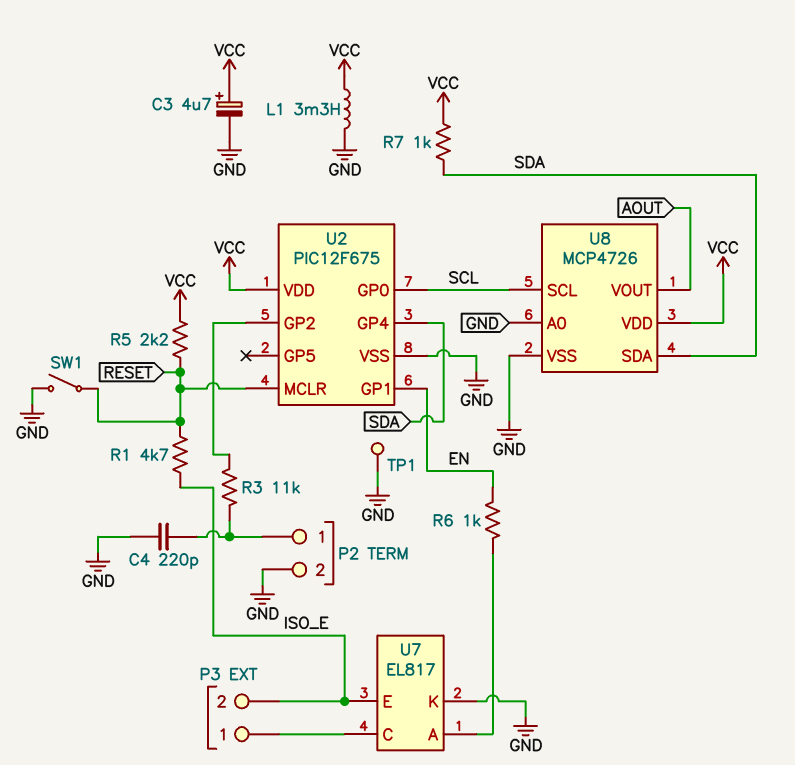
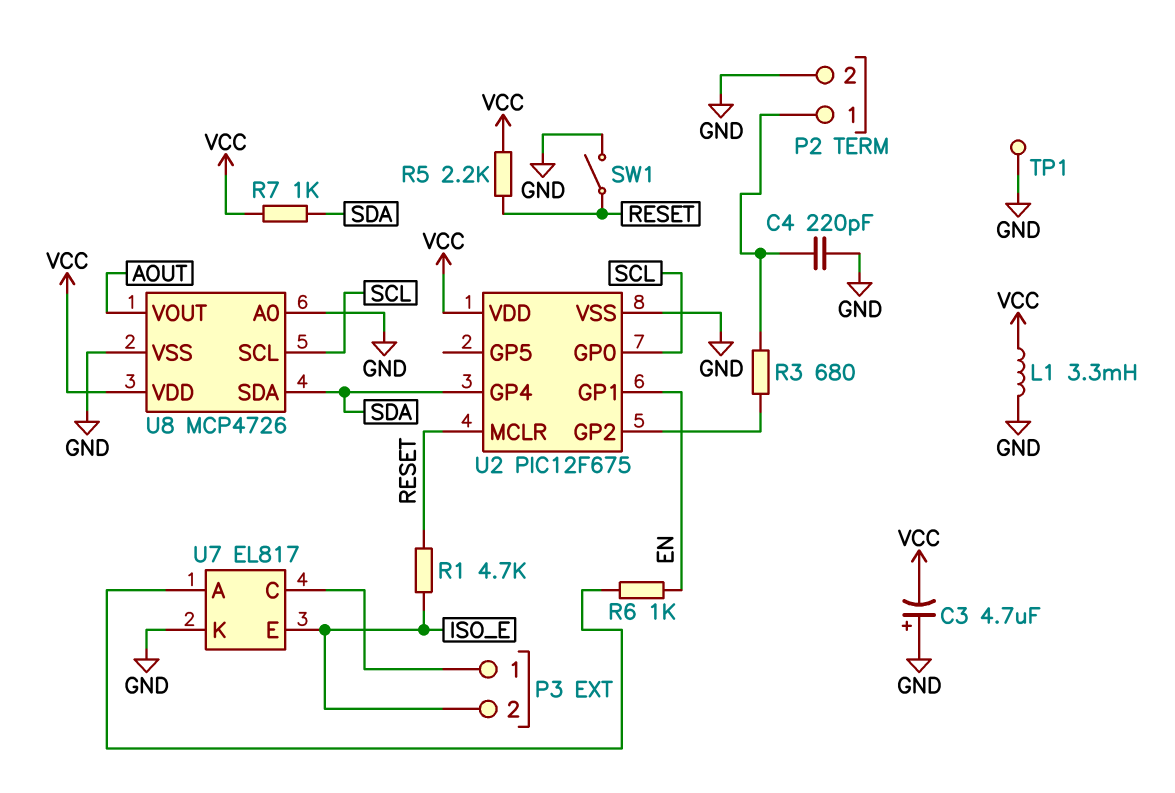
C3: 4.7uF (plus VCC, minus GND) -> 4.7uF (plus GND, minus VCC)
R3: 11k (P2/1, U2/GP2) -> 680 (P2/1, U2/GP2)

